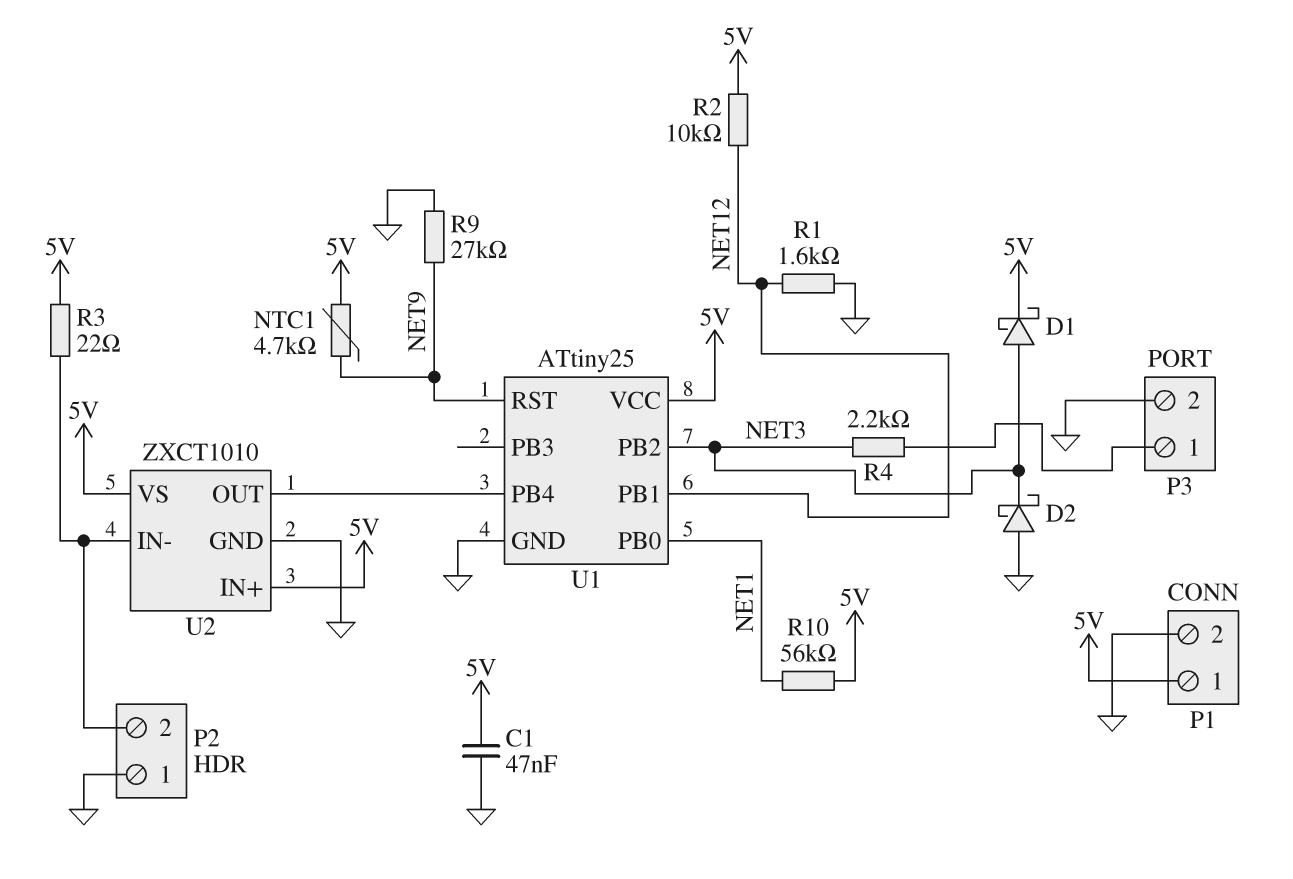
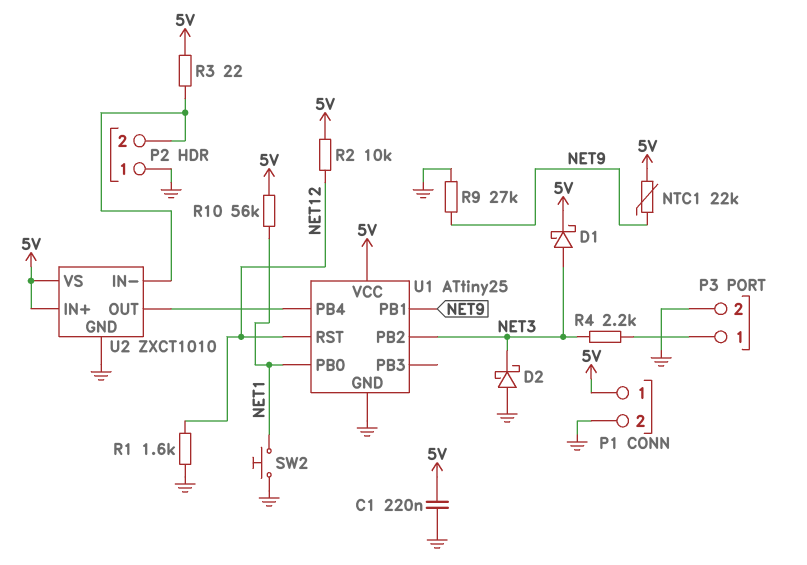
C1: 47nF (5V, GND) -> 220nF (5V, GND)
NTC1: 4.7k (5V, NET9) -> 22k (5V, NET9)
SW2: none -> button (GND, NET1)
U1 pin PB1: NET12 -> NET9
U1 pin RST: NET9 -> NET12

